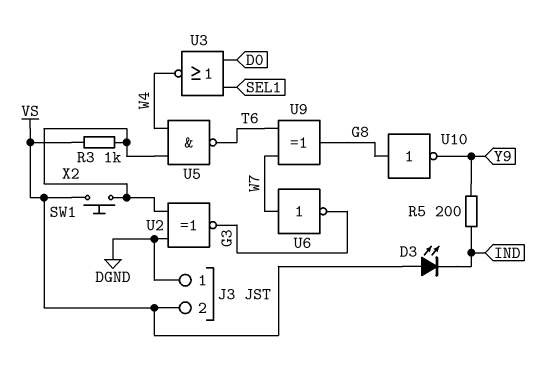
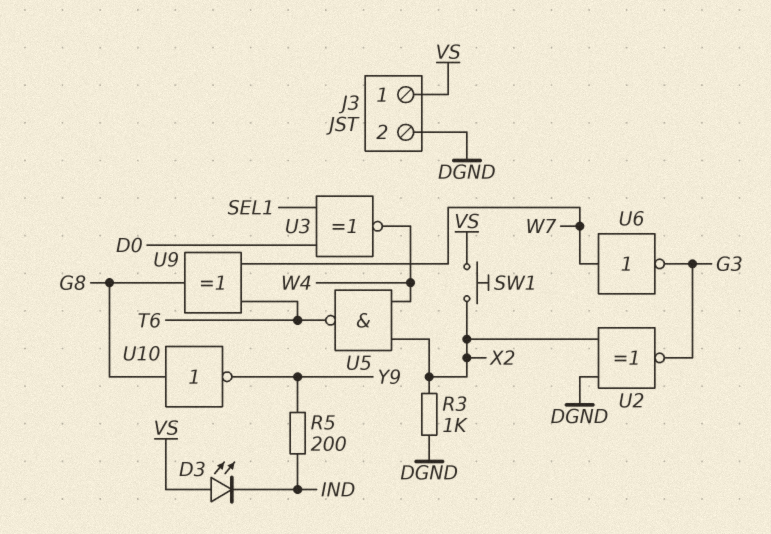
J3 pin 1: DGND -> VS
J3 pin 2: VS -> DGND
R3: 1k (VS, X2) -> 1k (DGND, X2)
U3: NOR (in D0, in SEL1, out W4) -> XNOR (in D0, in SEL1, out W4)

